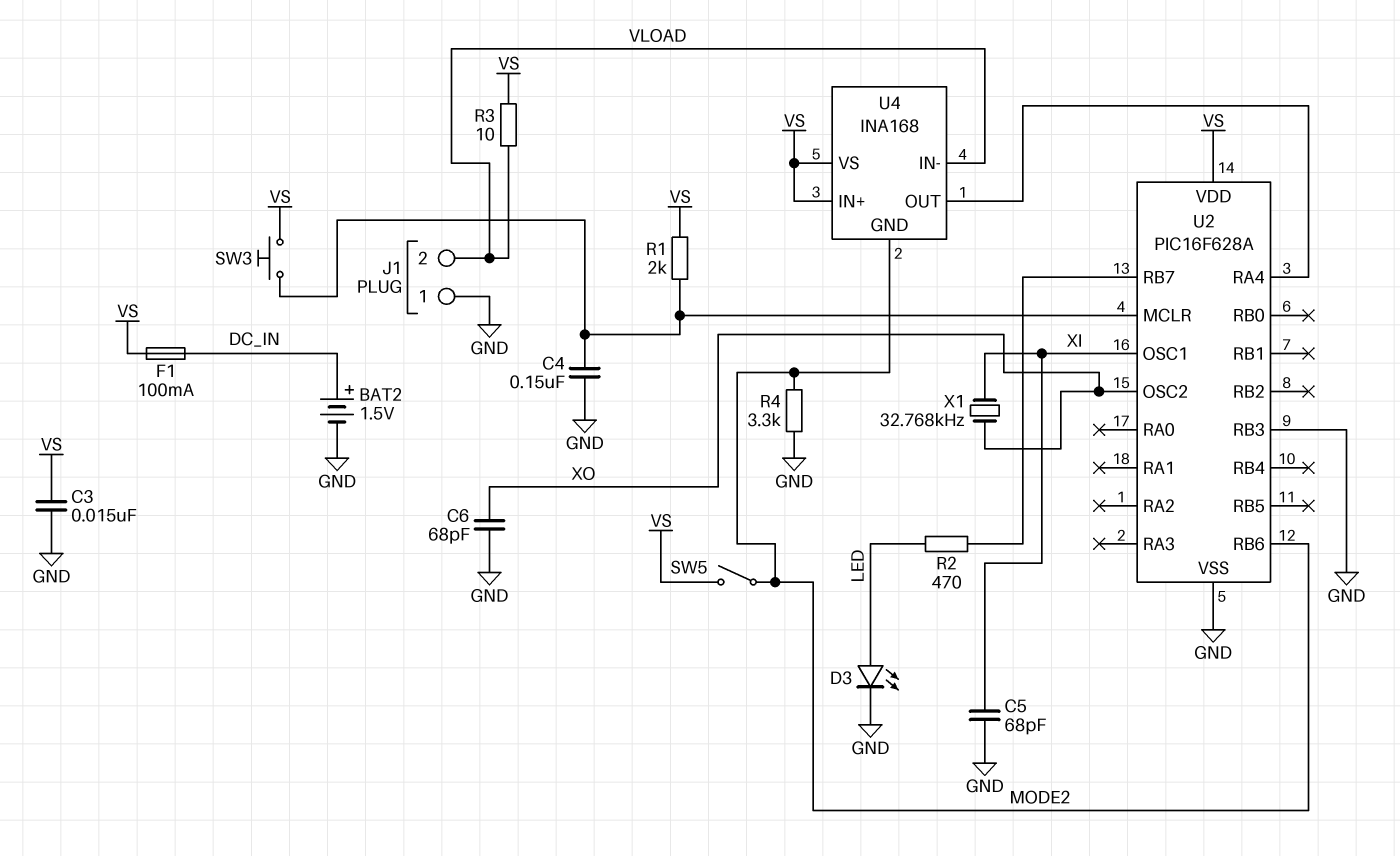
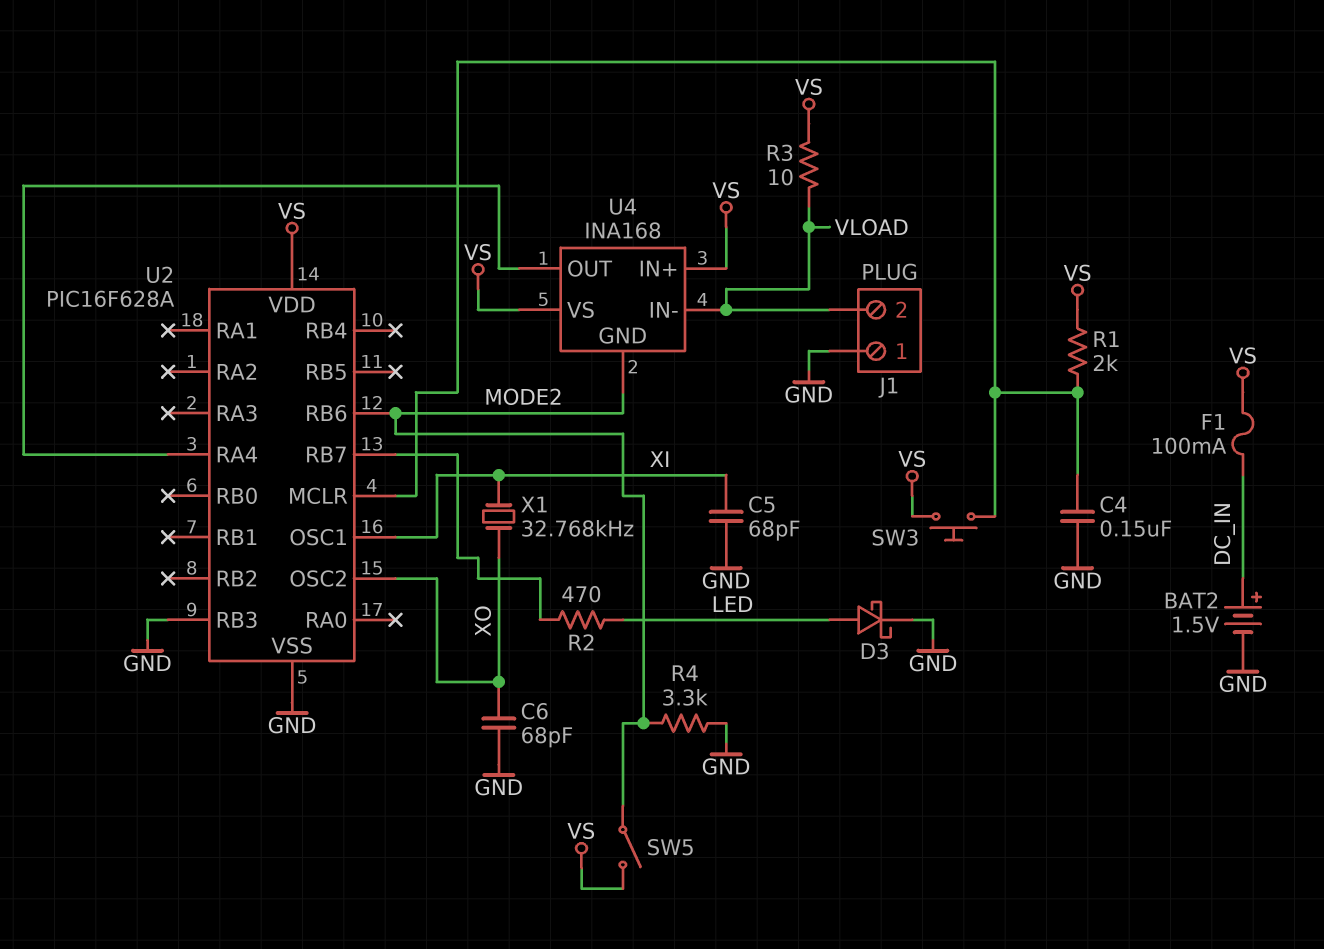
C3: 15nF (GND, VS) -> none
D3: LED (A LED, K GND) -> schottky (A LED, K GND)

